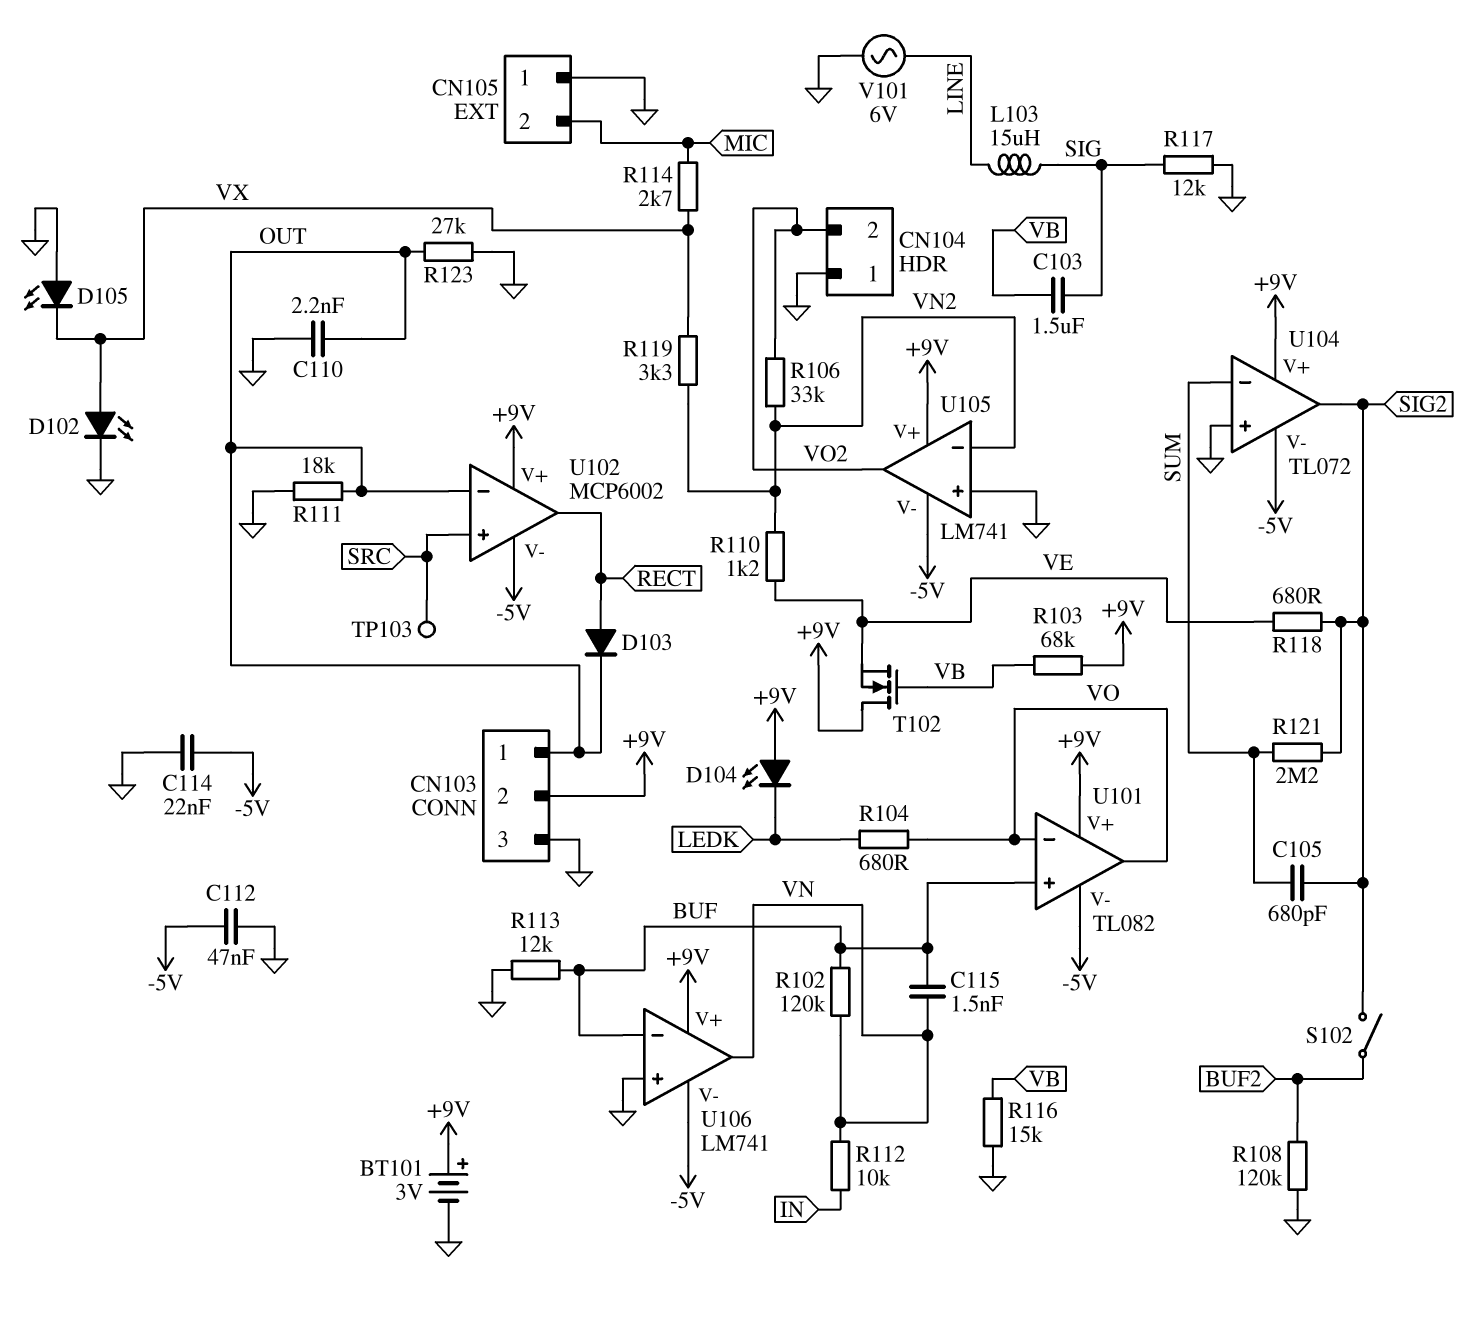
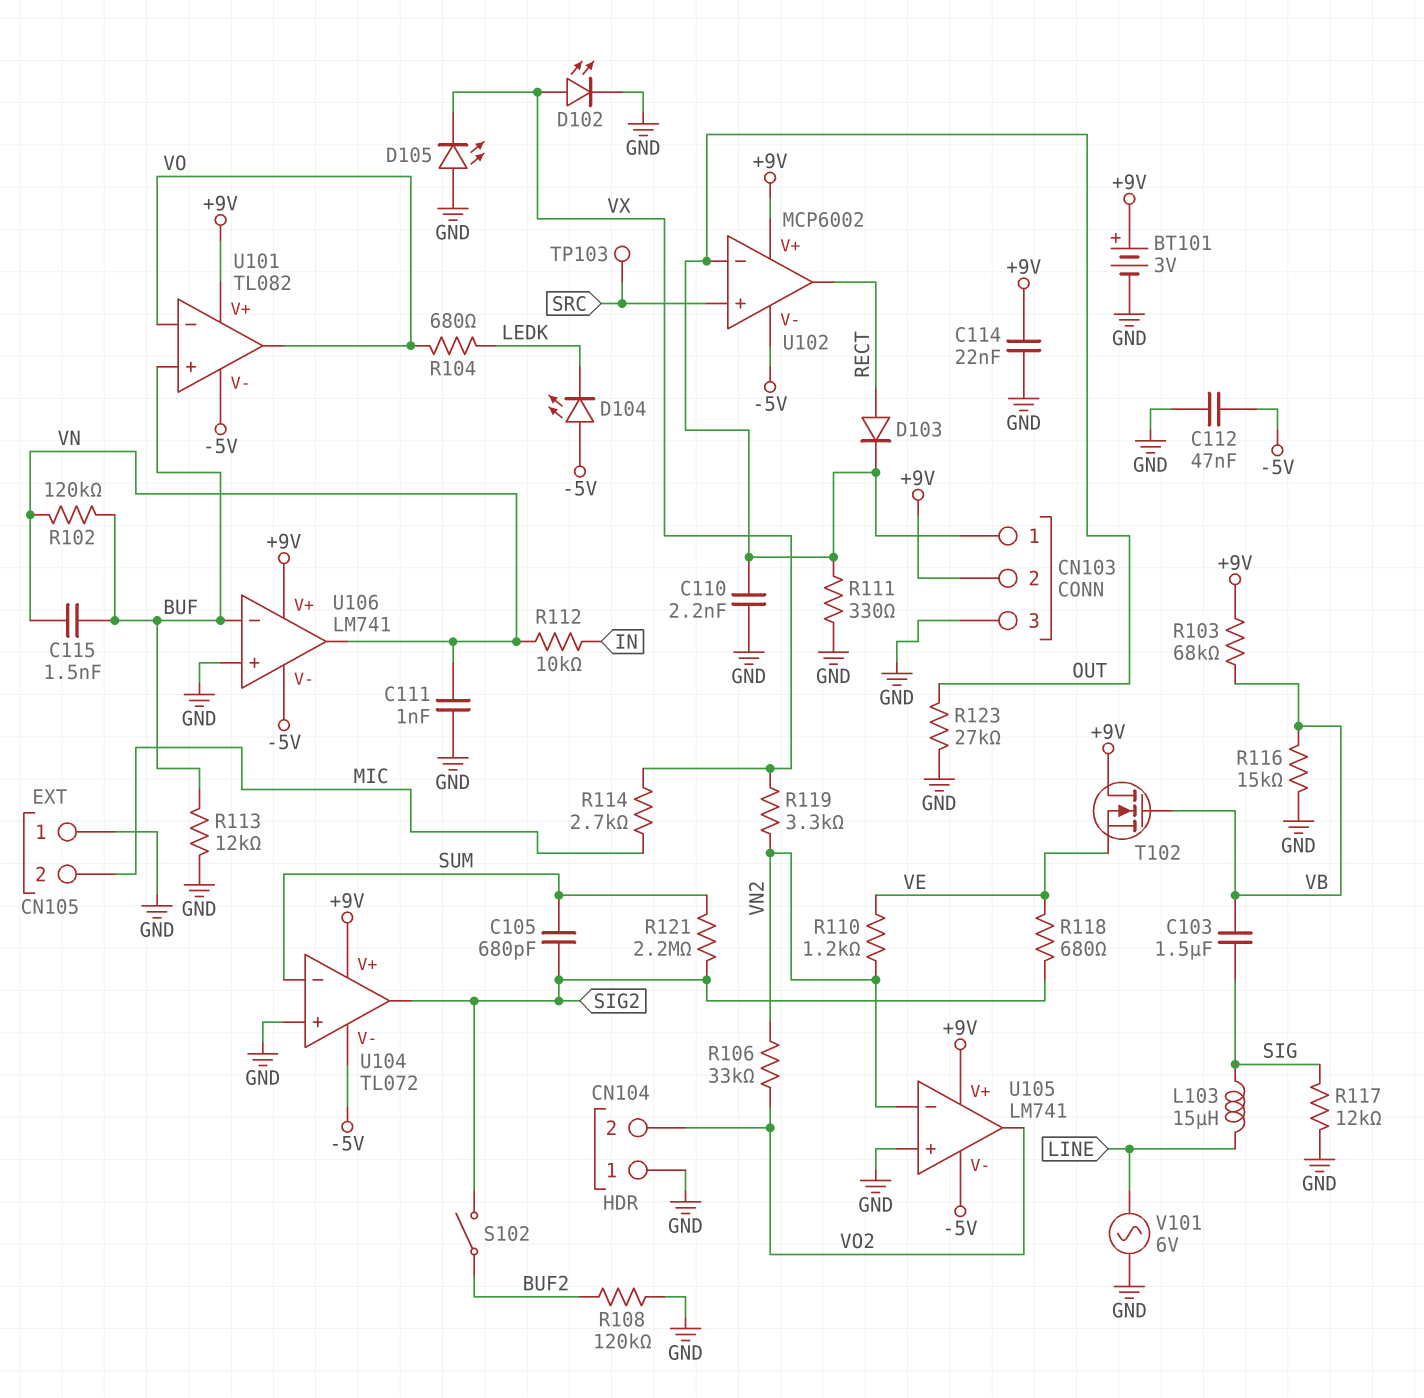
C111: none -> 1nF (GND, VN)
C114: 22nF (-5V, GND) -> 22nF (+9V, GND)
D104: LED (A +9V, K LEDK) -> LED (A -5V, K LEDK)
R111: 18k (GND, OUT) -> 330 (GND, OUT)

